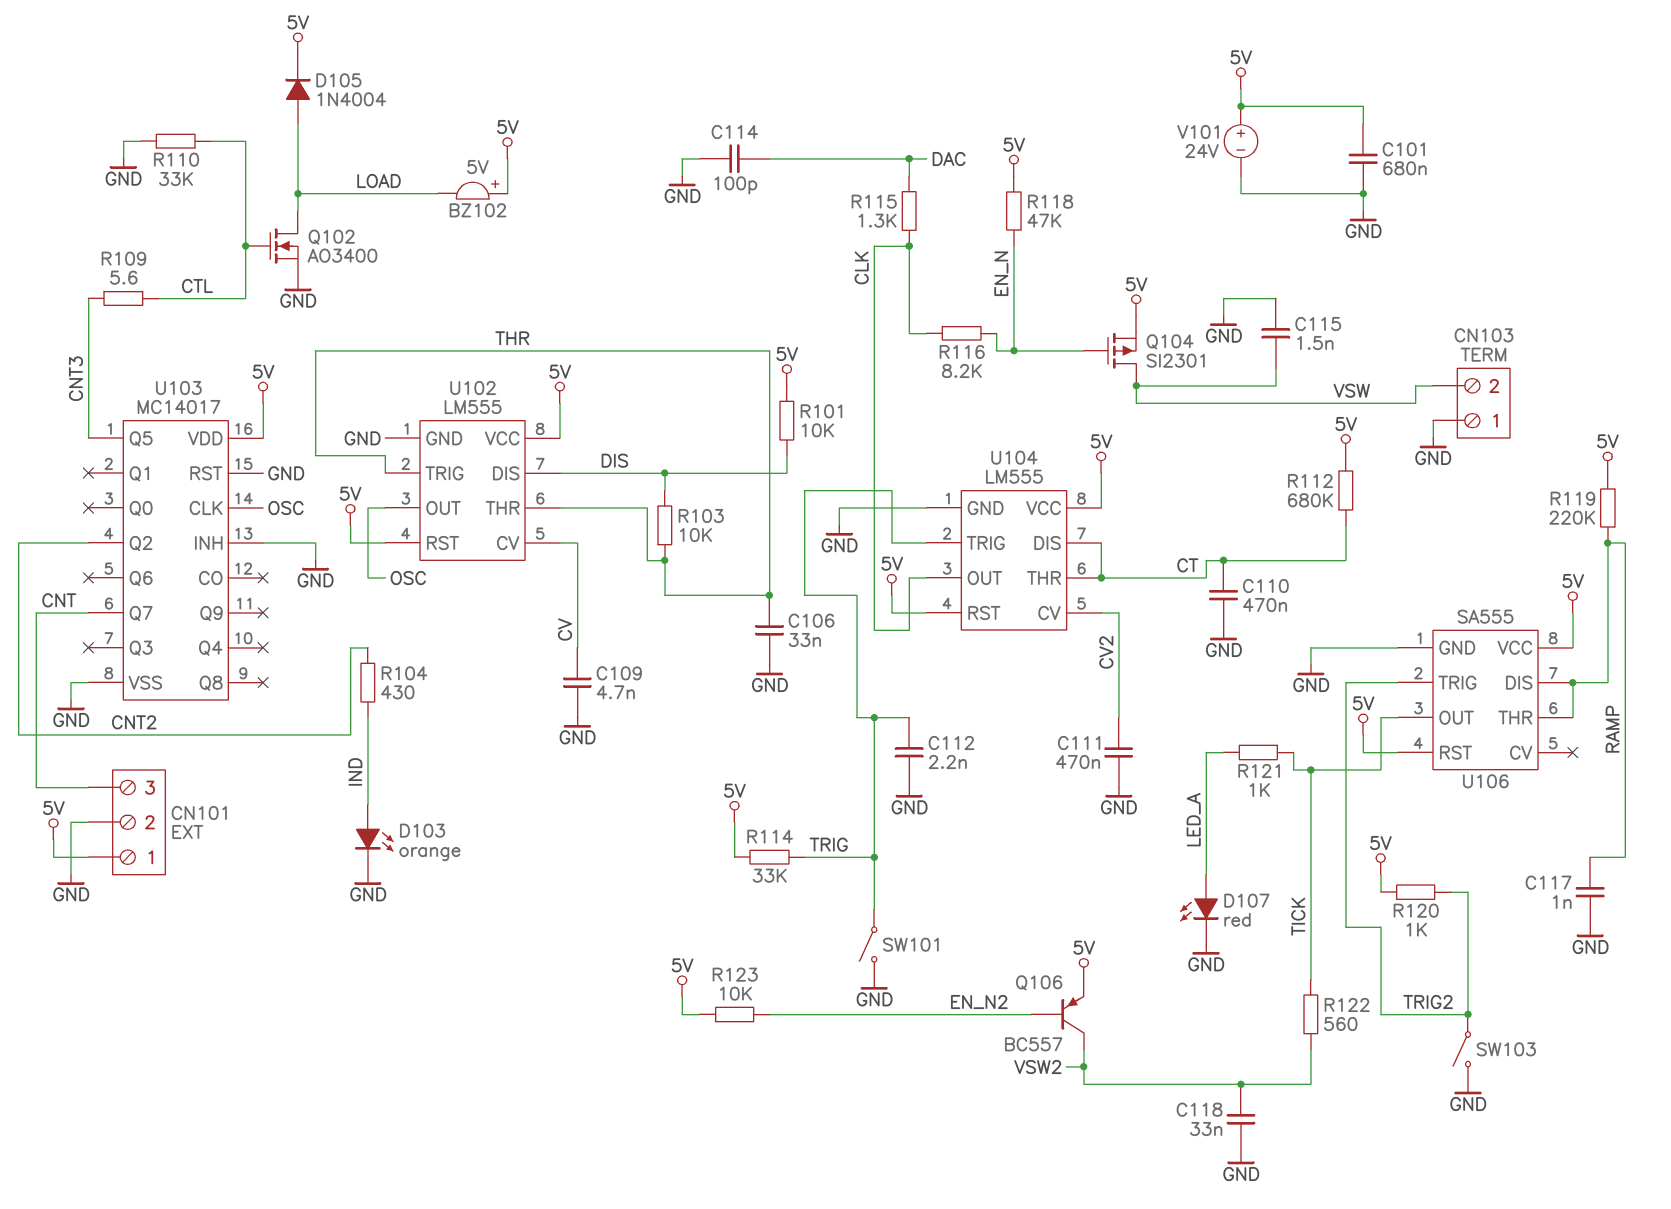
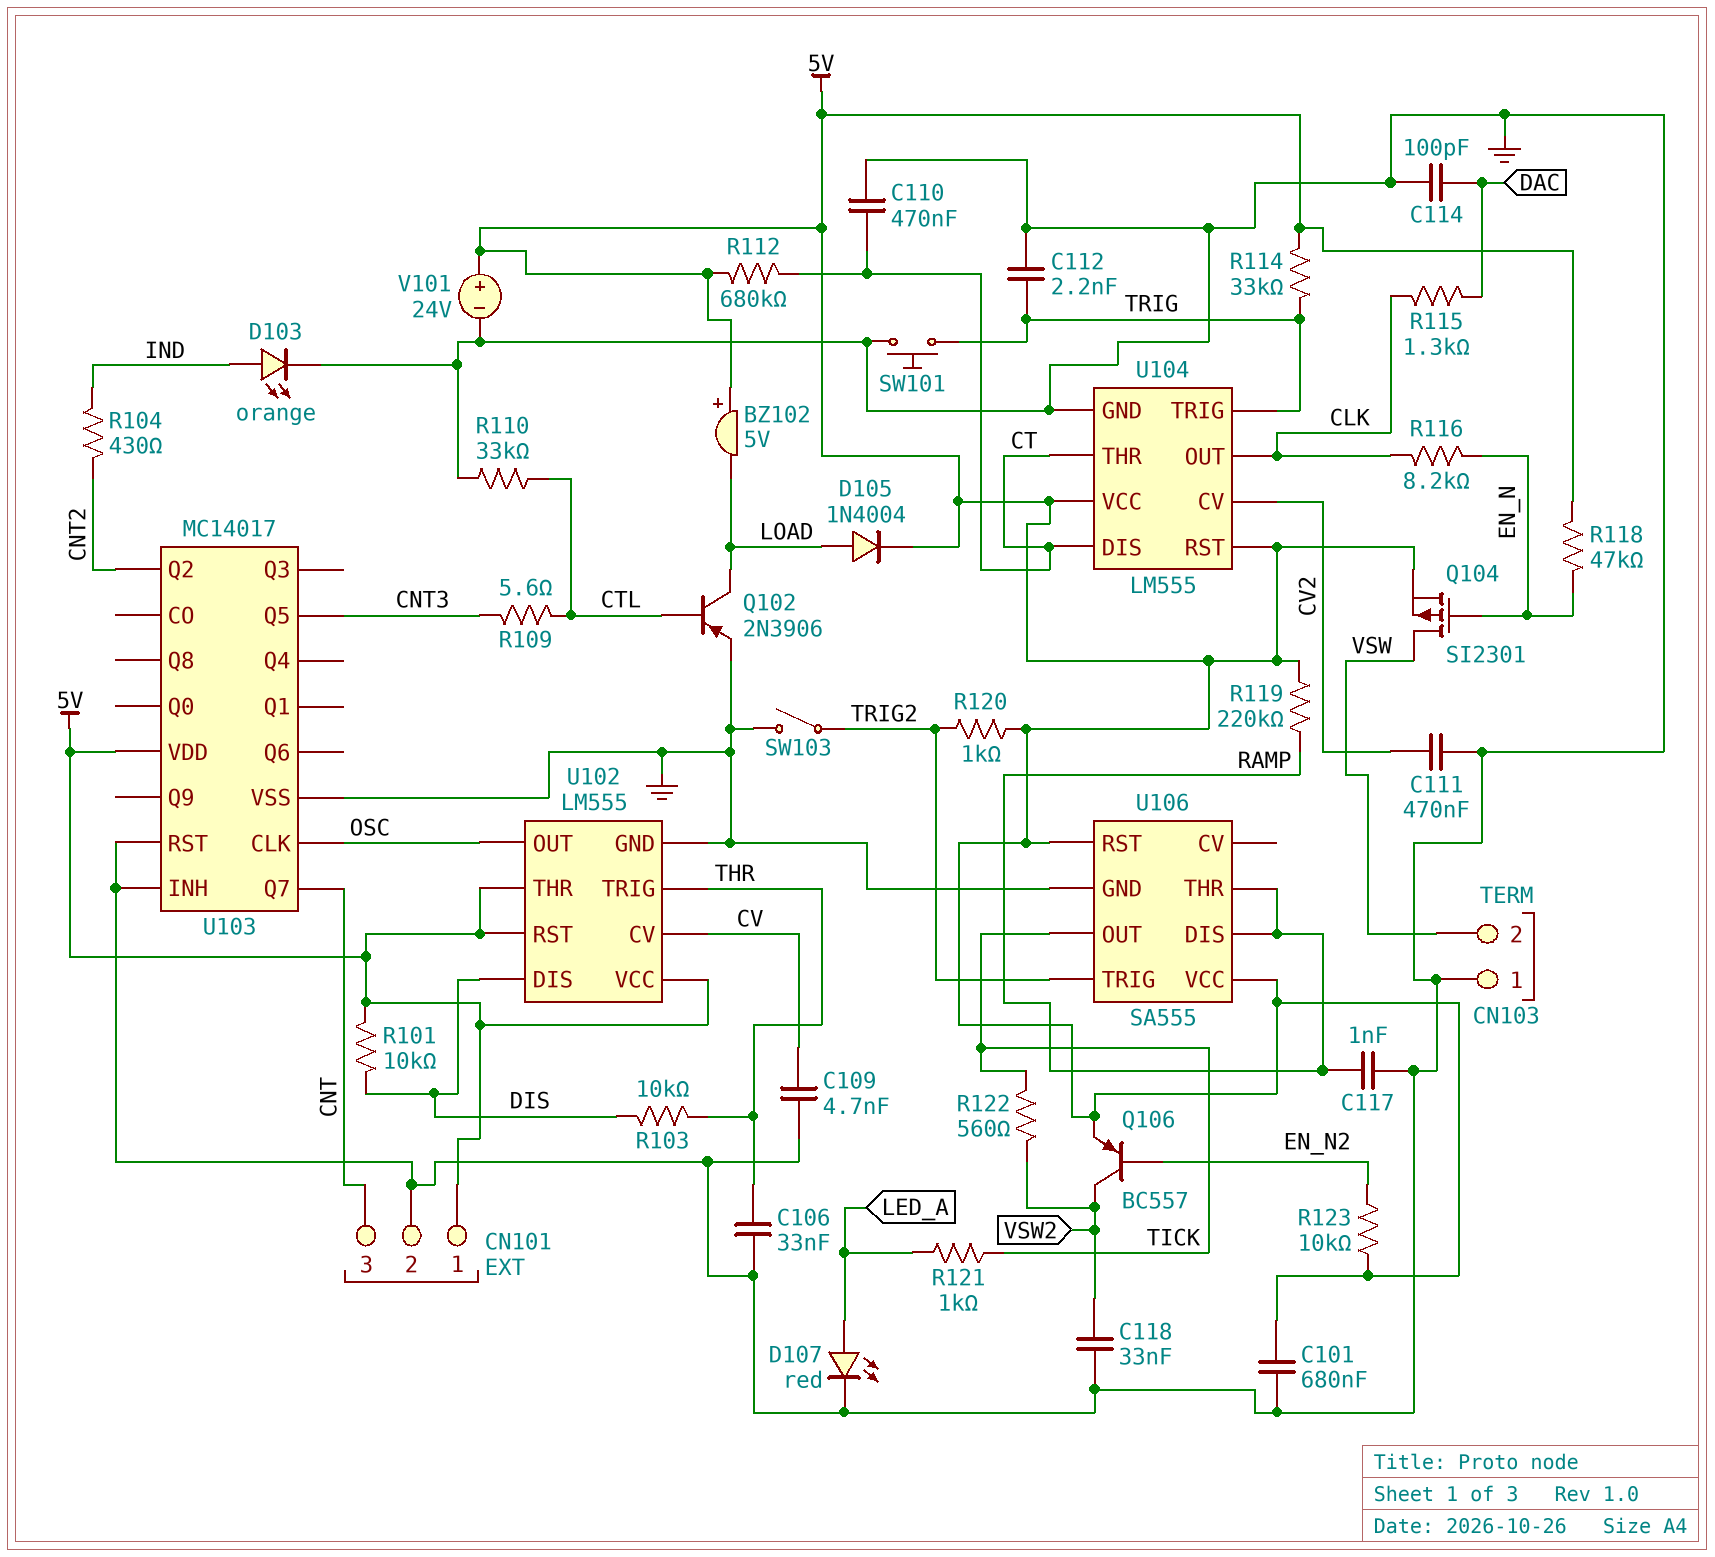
C115: 1.5nF (GND, VSW) -> none
Q102: NMOS AO3400 (G CTL, D LOAD, S GND) -> PNP 2N3906 (B CTL, C LOAD, E GND)
SW101: switch (GND, TRIG) -> button (GND, TRIG)
U102 pin THR: THR -> 5V

